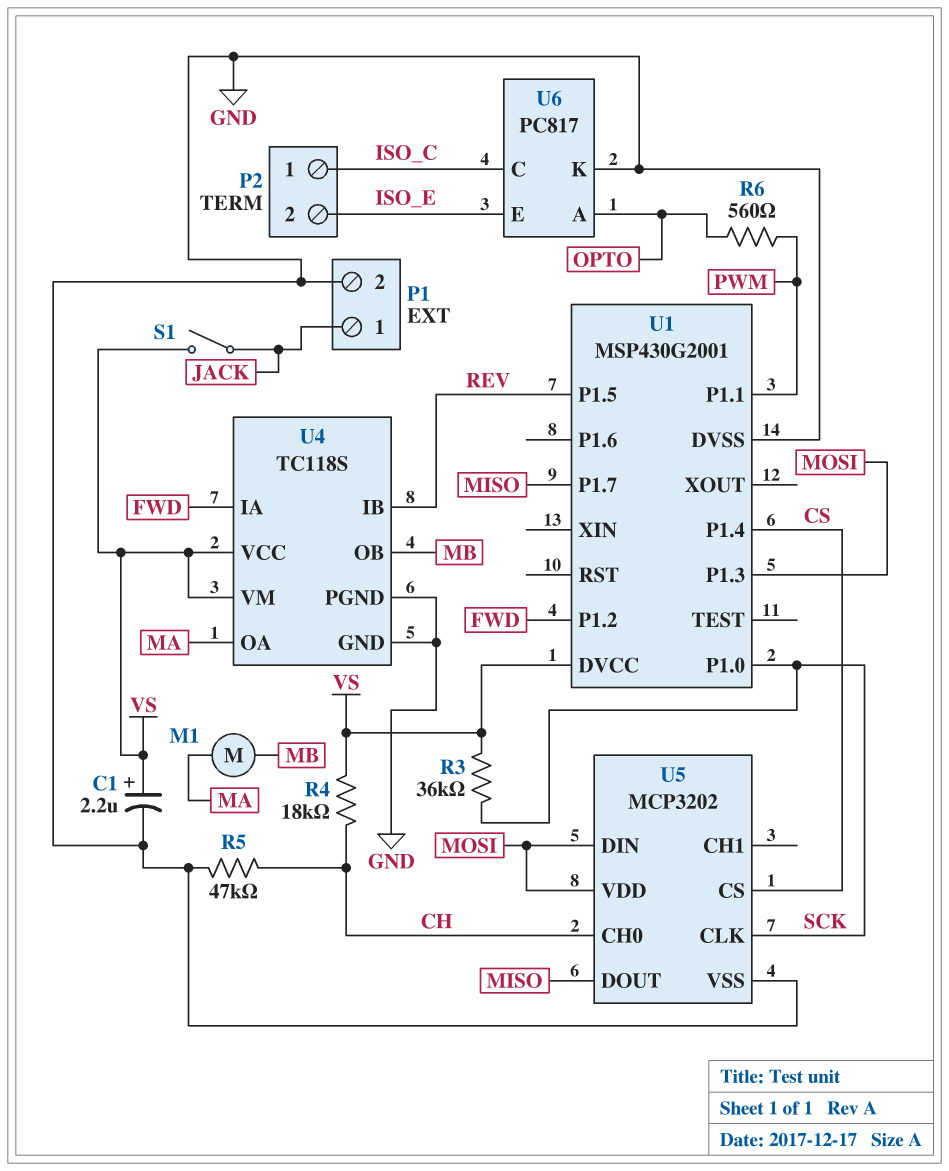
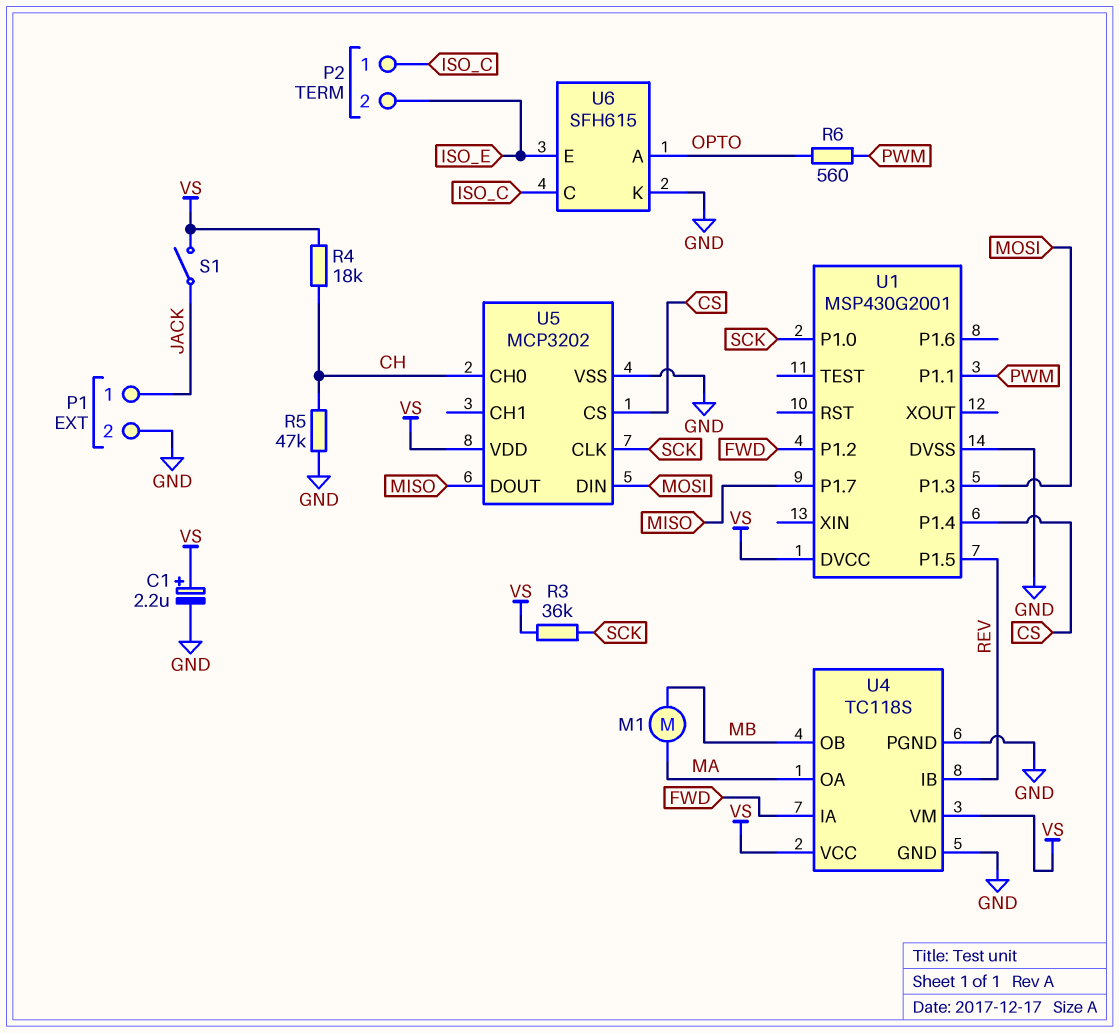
U5 pin VDD: MOSI -> VS
U6: PC817 -> SFH615

